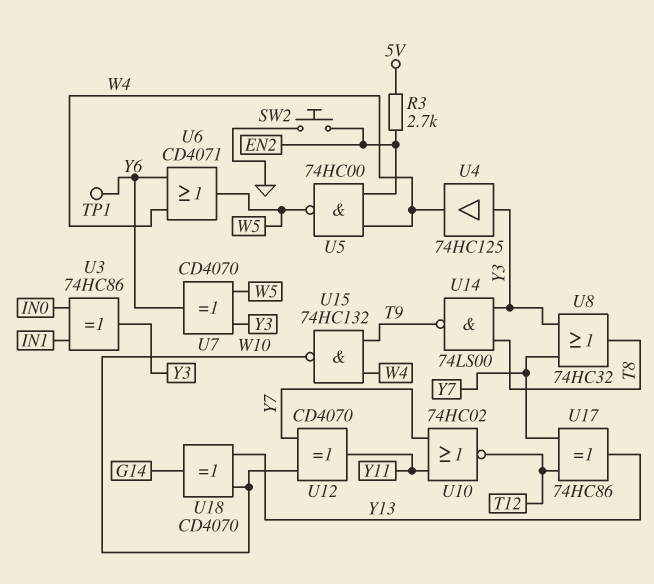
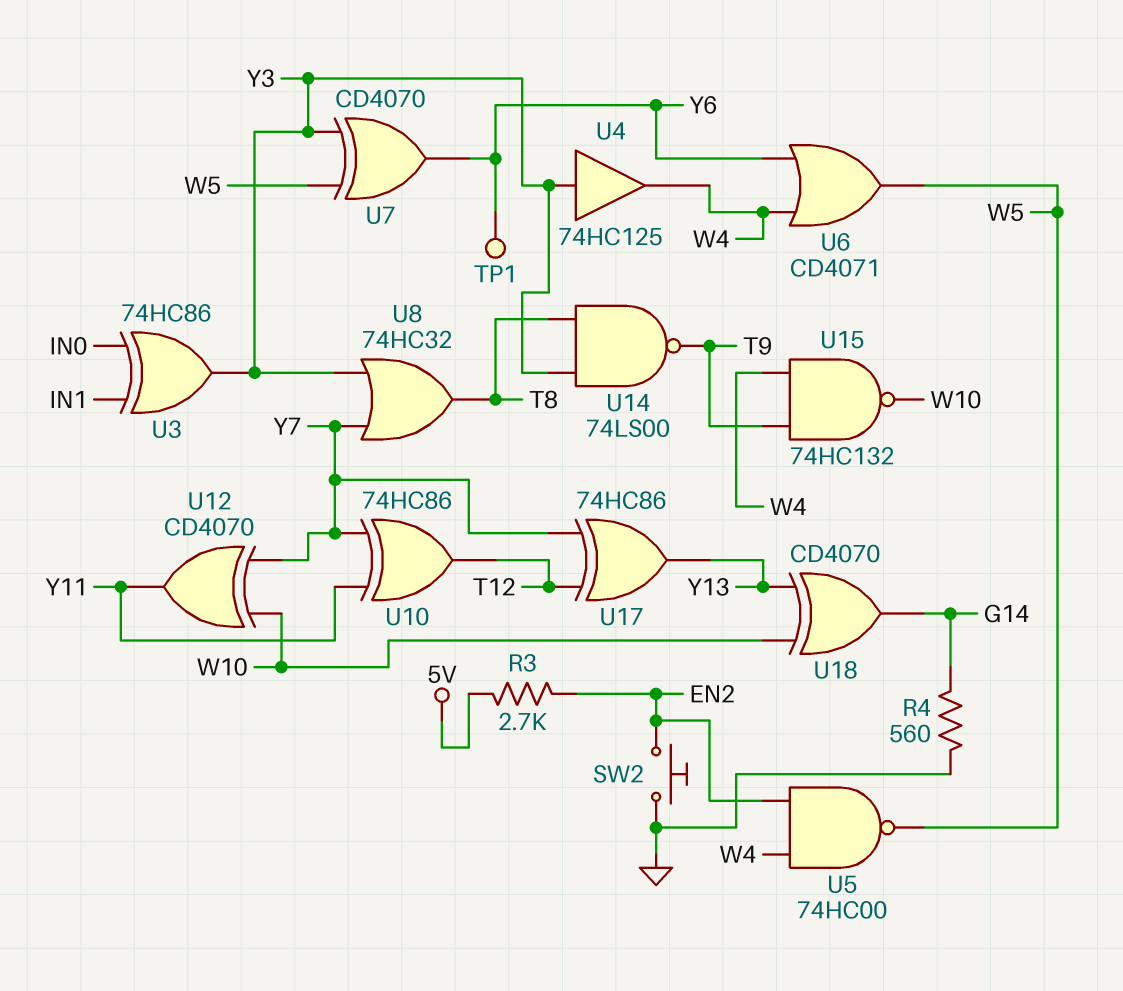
R4: none -> 560 (G14, GND)
U10: NOR 74HC02 (in Y7, in Y11, out T12) -> XOR 74HC86 (in Y7, in Y11, out T12)

